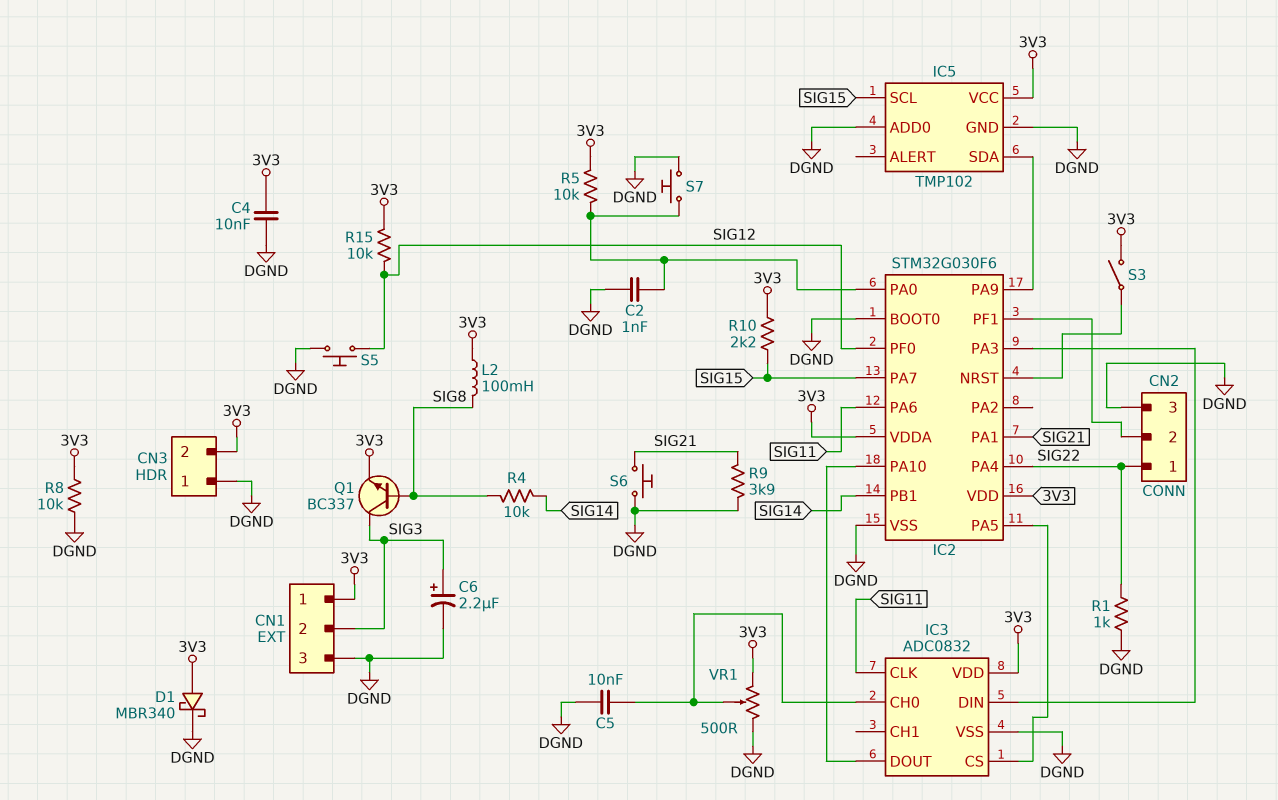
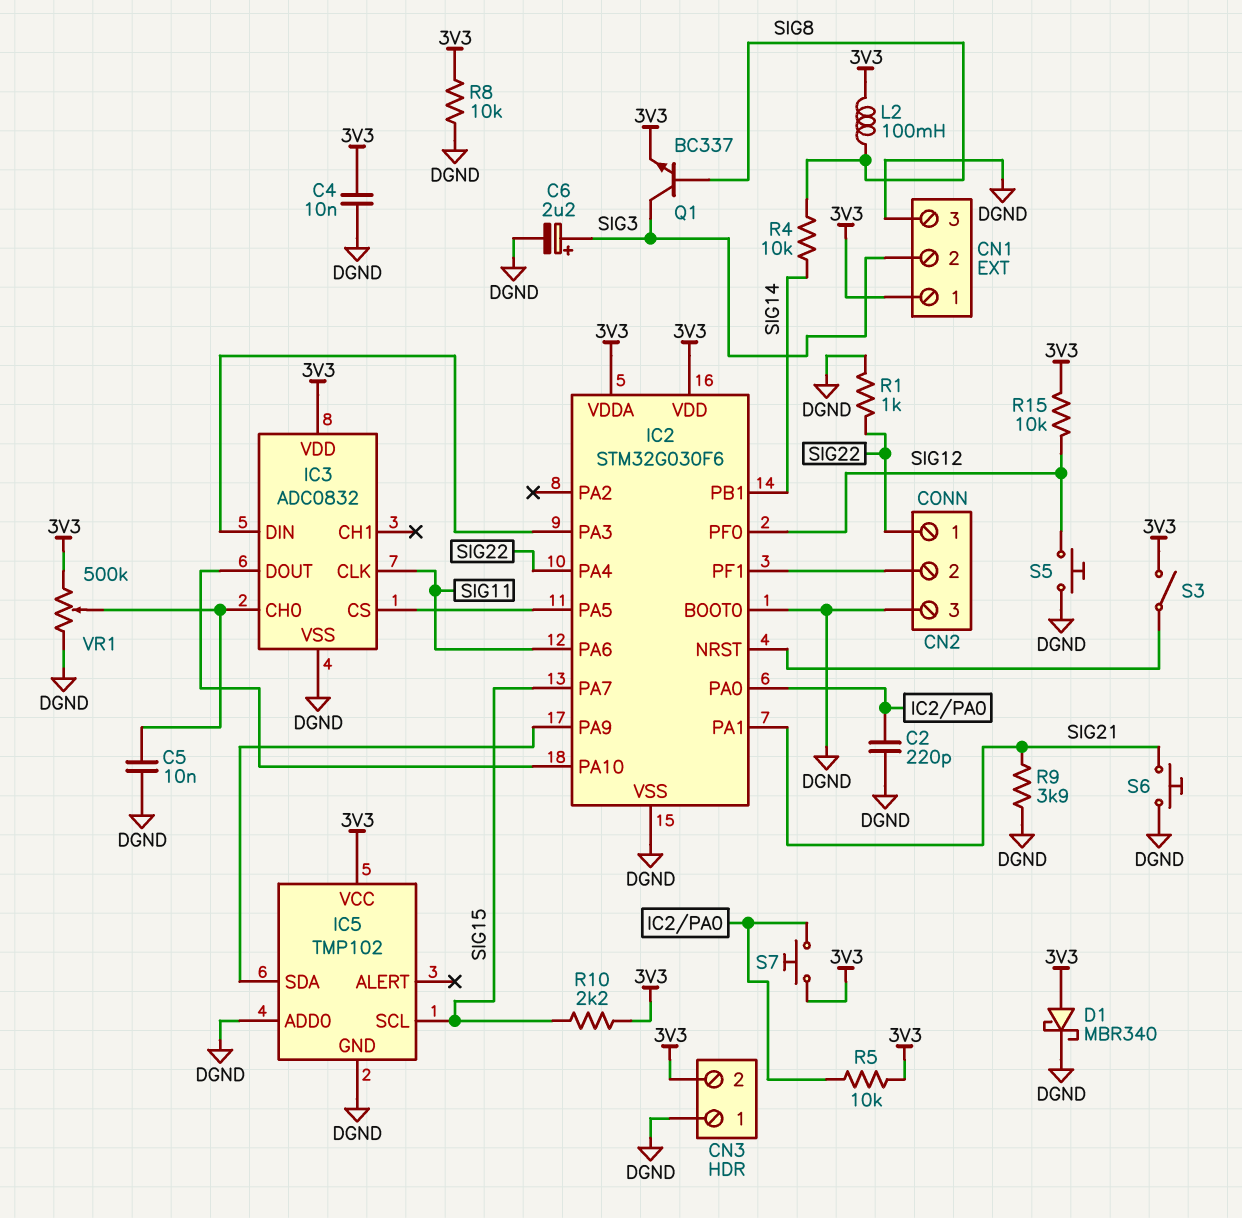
C2: 1nF (DGND, IC2/PA0) -> 220pF (DGND, IC2/PA0)
S7: button (DGND, IC2/PA0) -> button (3V3, IC2/PA0)
VR1: 500 (3V3, DGND, wiper IC3/CH0) -> 500k (3V3, DGND, wiper IC3/CH0)

